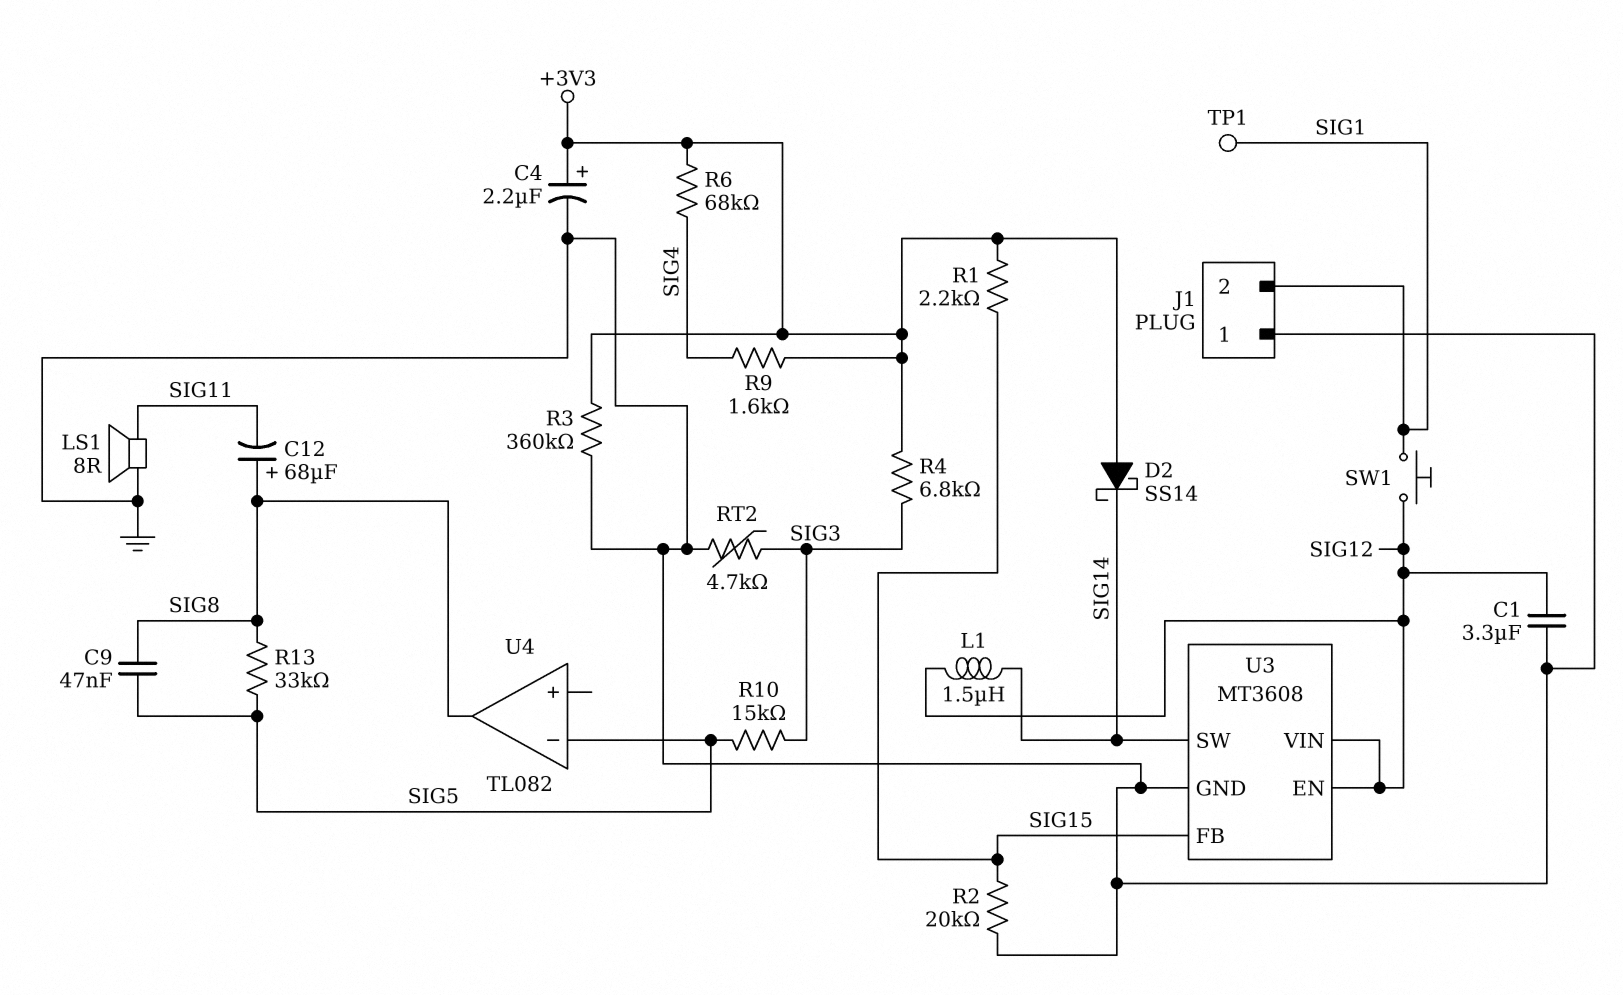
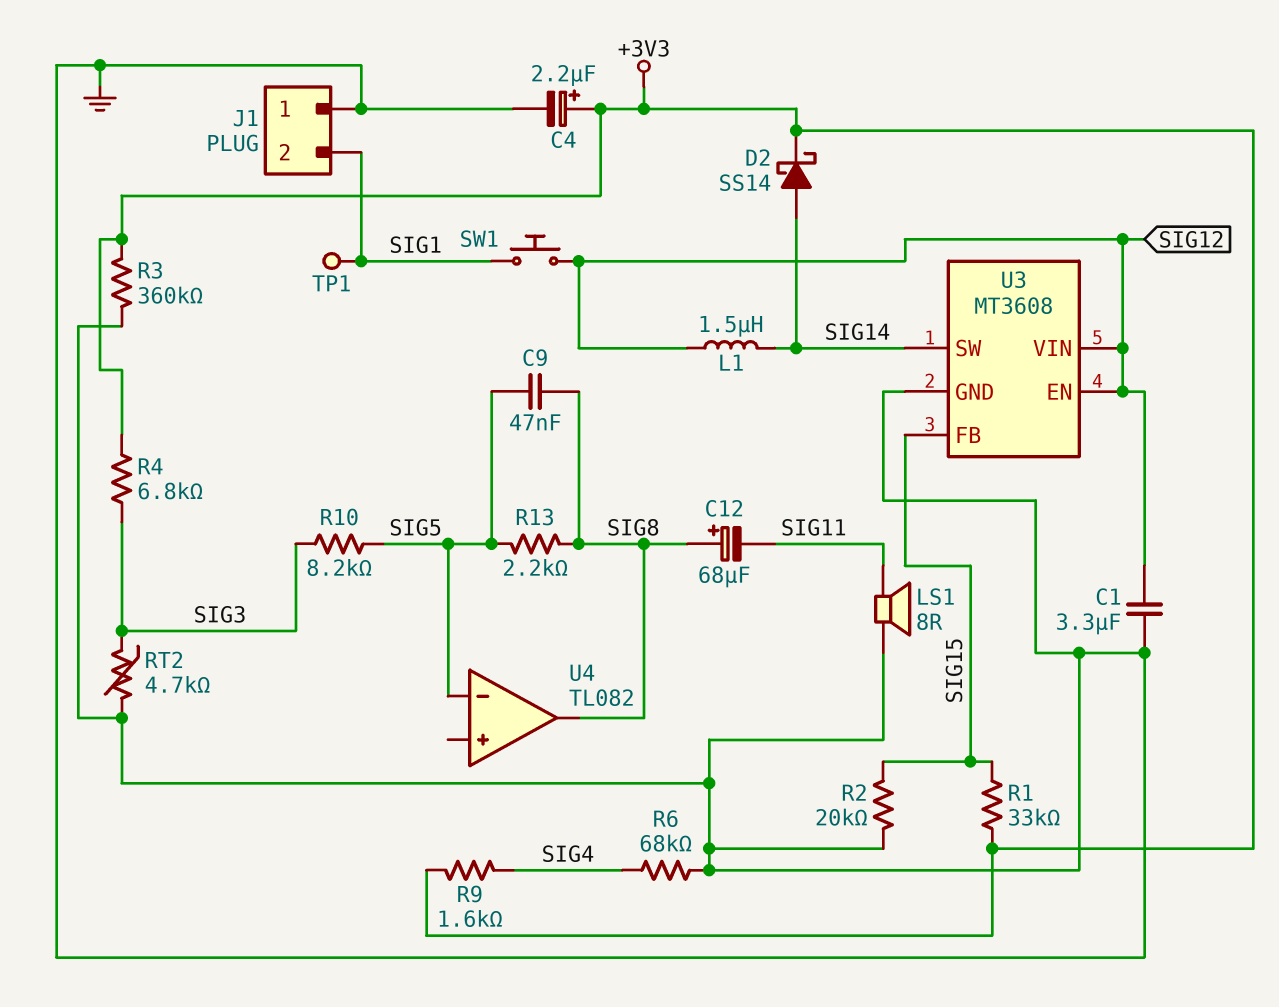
D2: schottky SS14 (A +3V3, K SIG14) -> schottky SS14 (A SIG14, K +3V3)
R1: 2.2k (+3V3, SIG15) -> 33k (+3V3, SIG15)
R6: 68k (+3V3, SIG4) -> 68k (GND, SIG4)
R10: 15k (SIG3, SIG5) -> 8.2k (SIG3, SIG5)
R13: 33k (SIG5, SIG8) -> 2.2k (SIG5, SIG8)

